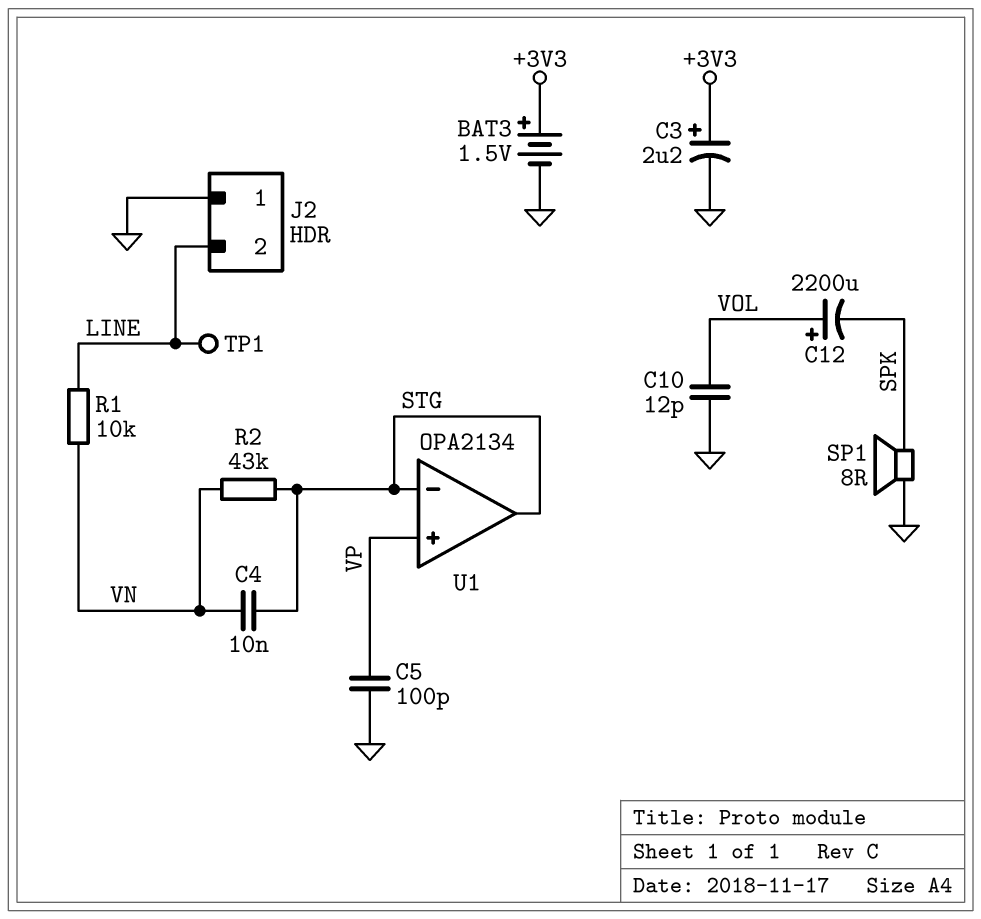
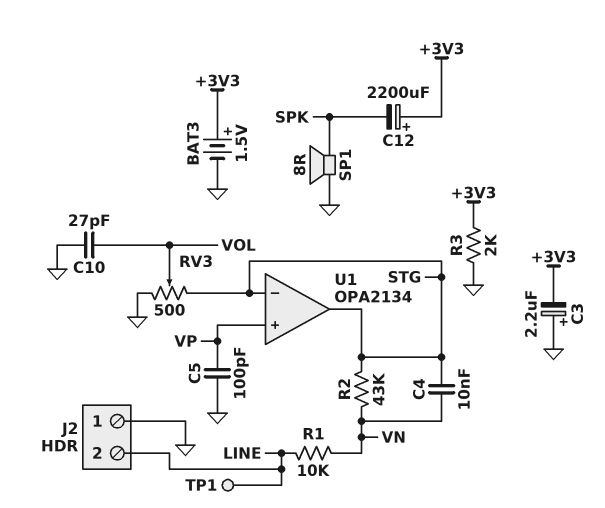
C3: 2.2uF (plus +3V3, minus GND) -> 2.2uF (plus GND, minus +3V3)
C10: 12pF (GND, VOL) -> 27pF (GND, VOL)
C12: 2200uF (plus VOL, minus SPK) -> 2200uF (plus +3V3, minus SPK)
R3: none -> 2k (+3V3, GND)
RV3: none -> 500 (GND, STG, wiper VOL)

